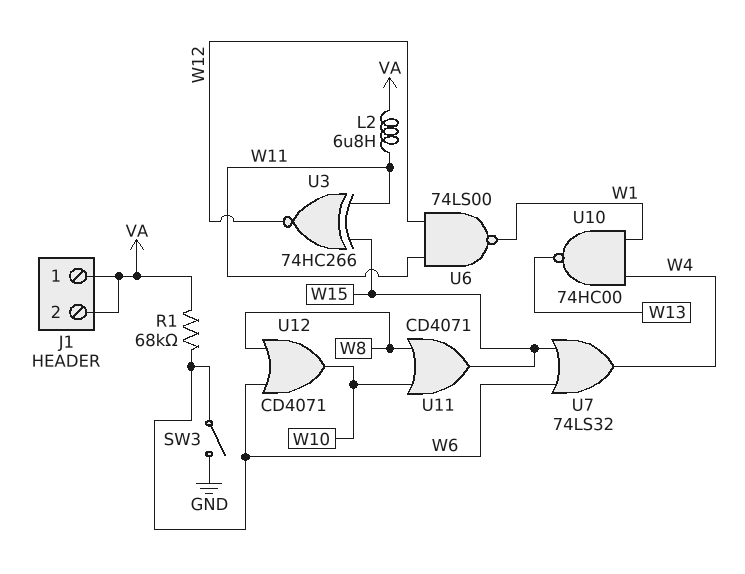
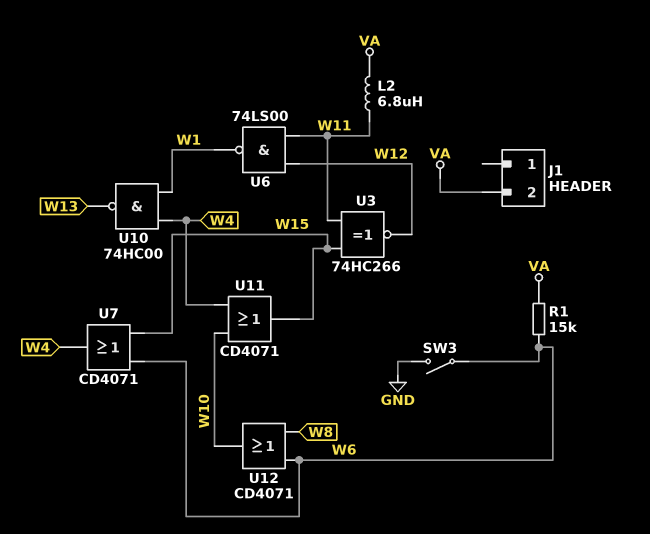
J1 pin 1: VA -> none
R1: 68k (VA, W6) -> 15k (VA, W6)
U7: OR 74LS32 (in W6, in W15, out W4) -> OR CD4071 (in W6, in W15, out W4)
U11: OR CD4071 (in W8, in W10, out W15) -> OR CD4071 (in W4, in W10, out W15)

